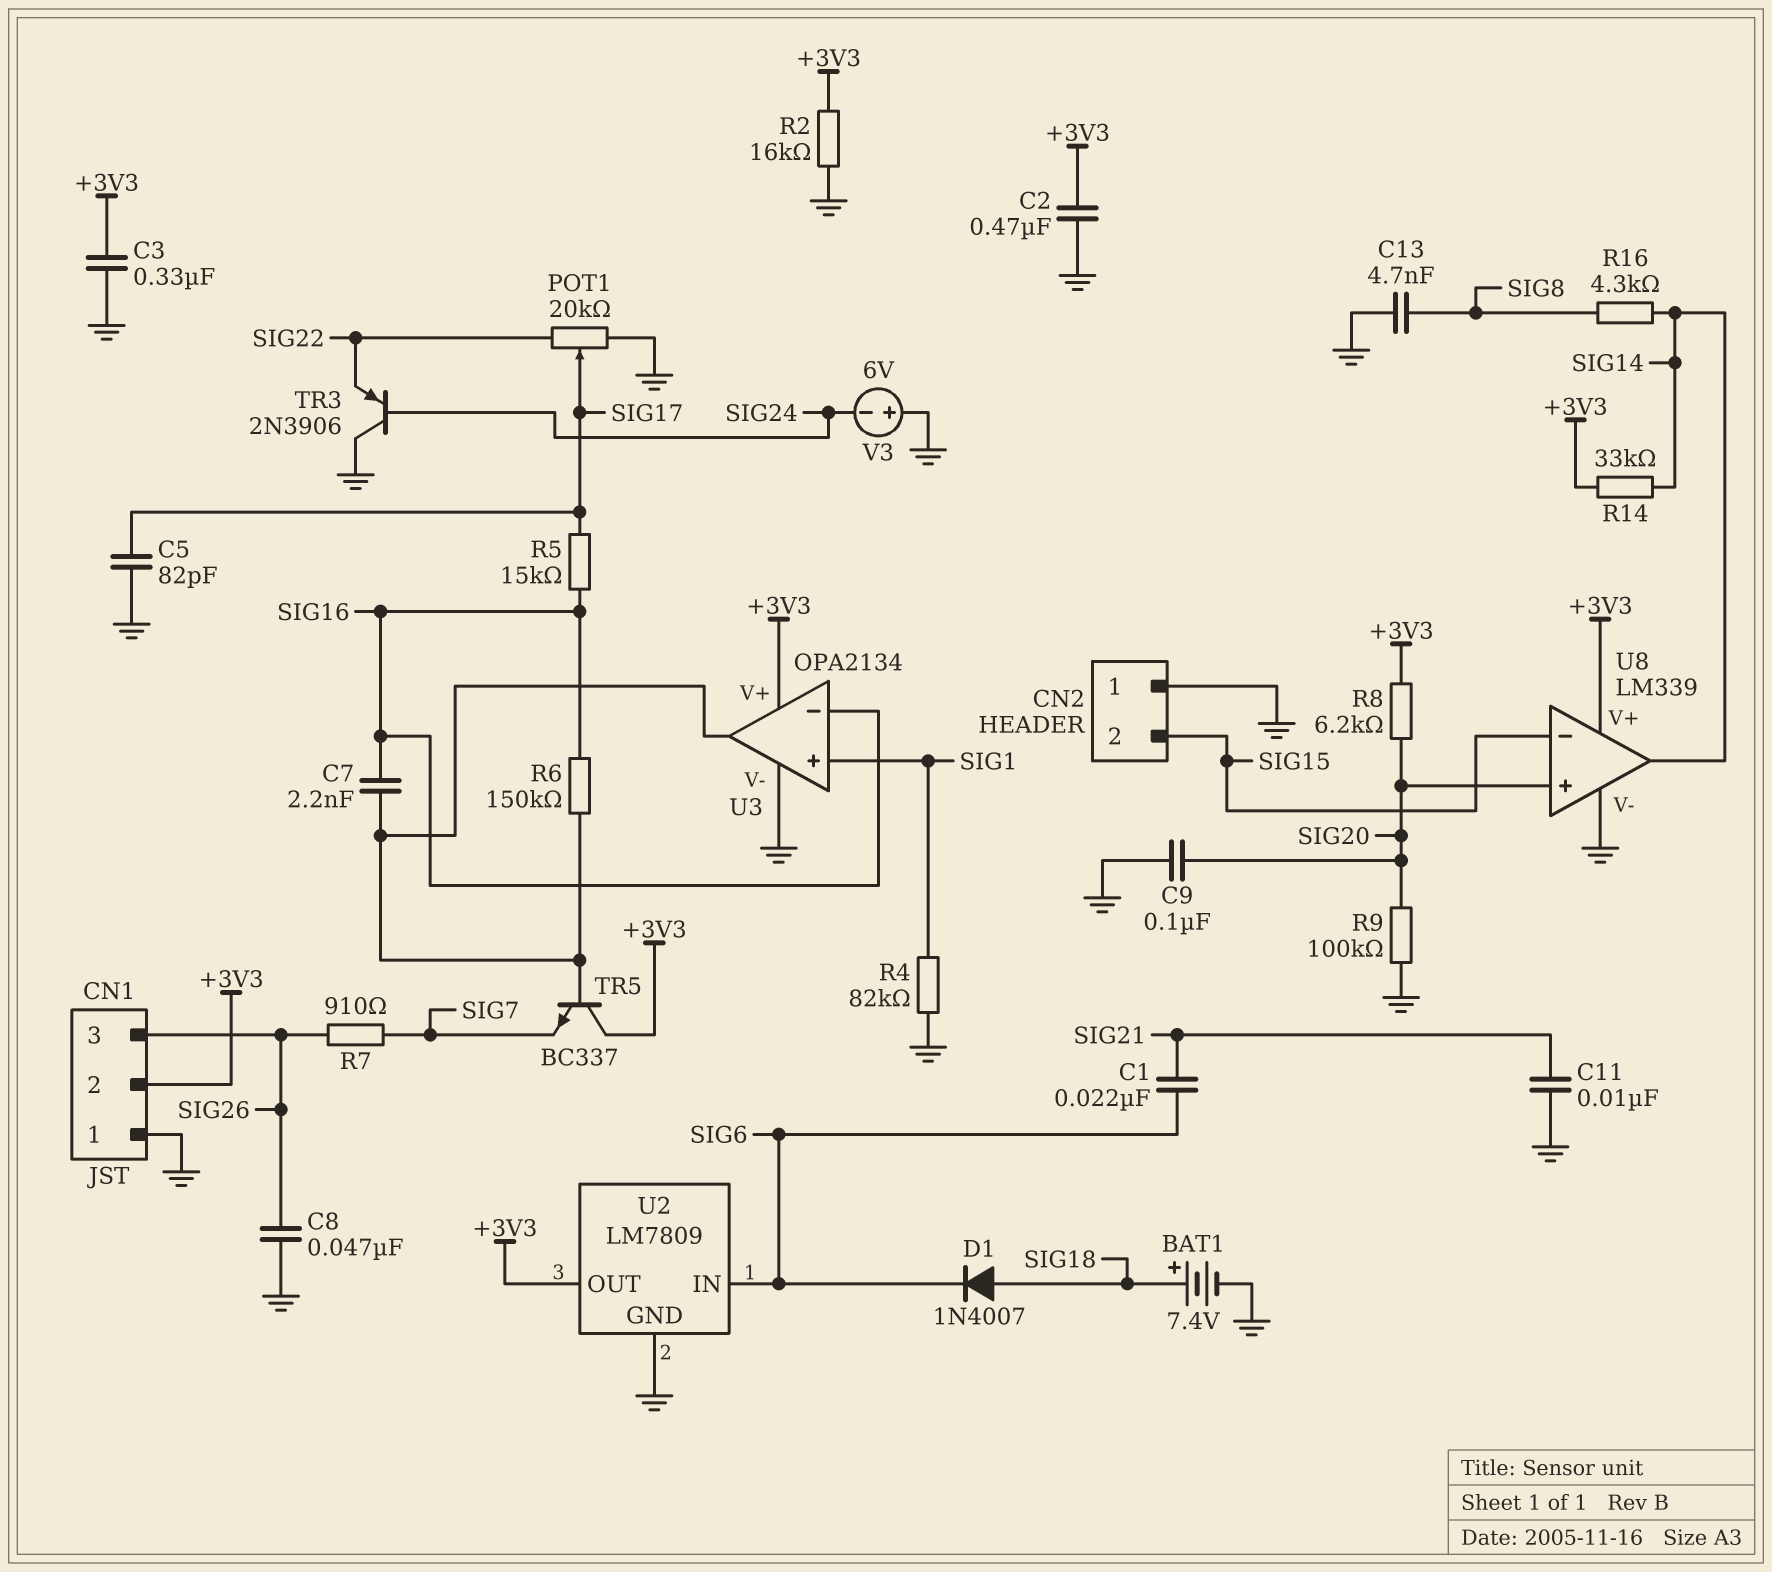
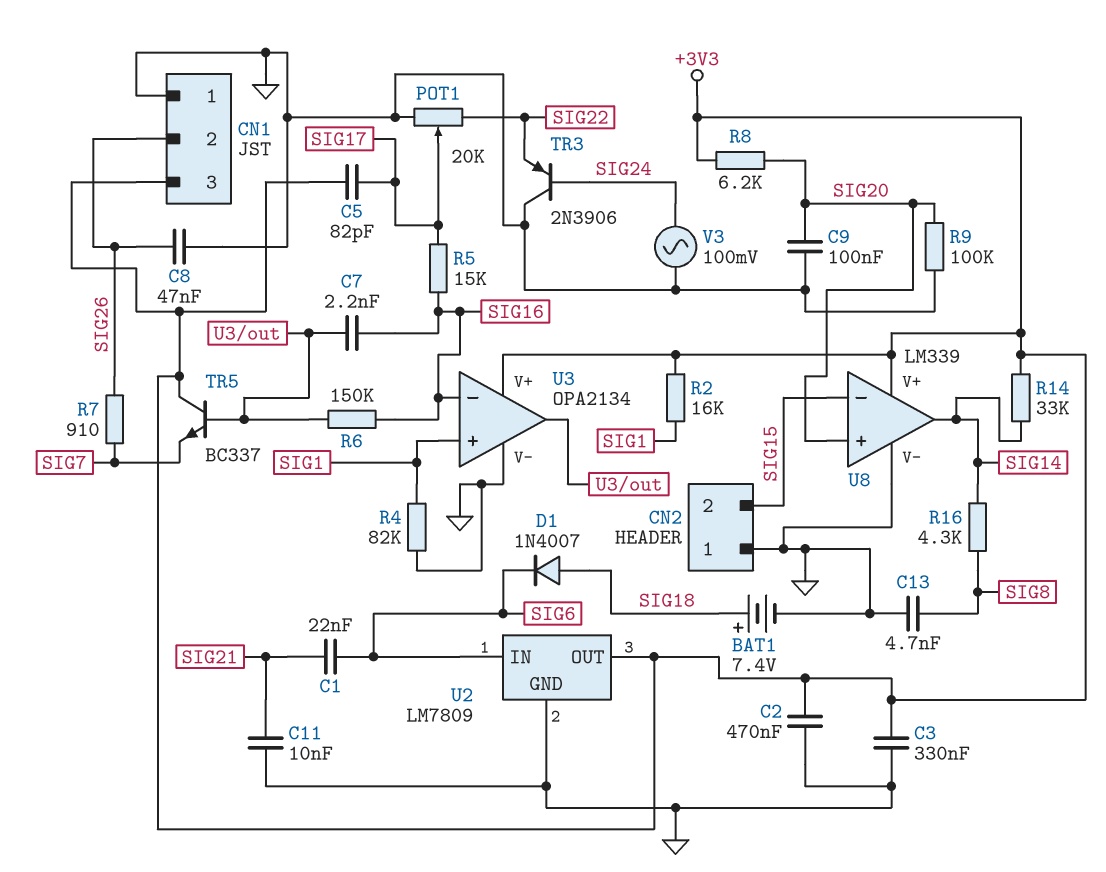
C5: 82pF (GND, SIG17) -> 82pF (+3V3, SIG17)
CN1 pin 2: +3V3 -> SIG26
CN1 pin 3: SIG26 -> +3V3
R2: 16k (+3V3, GND) -> 16k (+3V3, SIG1)
V3: 6V (plus GND, minus SIG24) -> AC 100mV (GND, SIG24)

